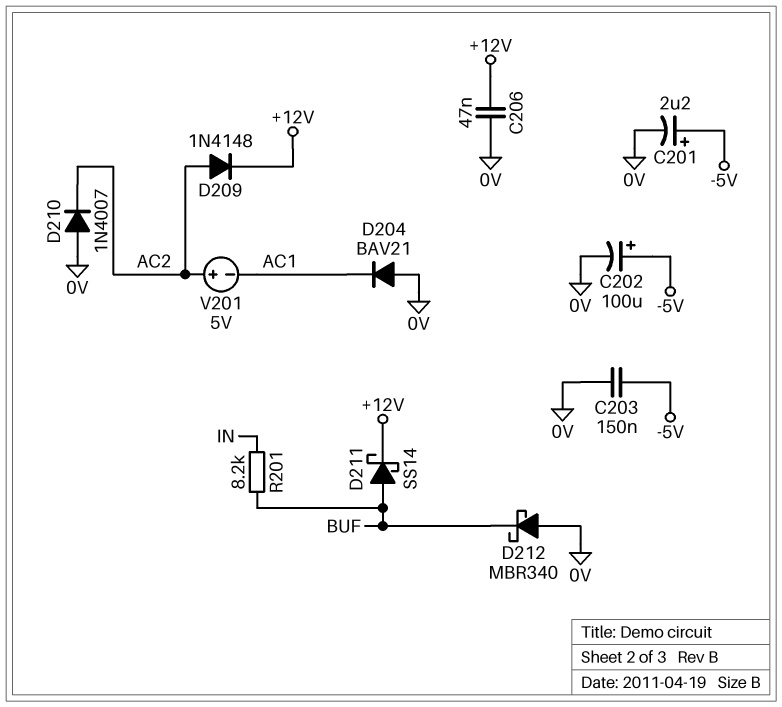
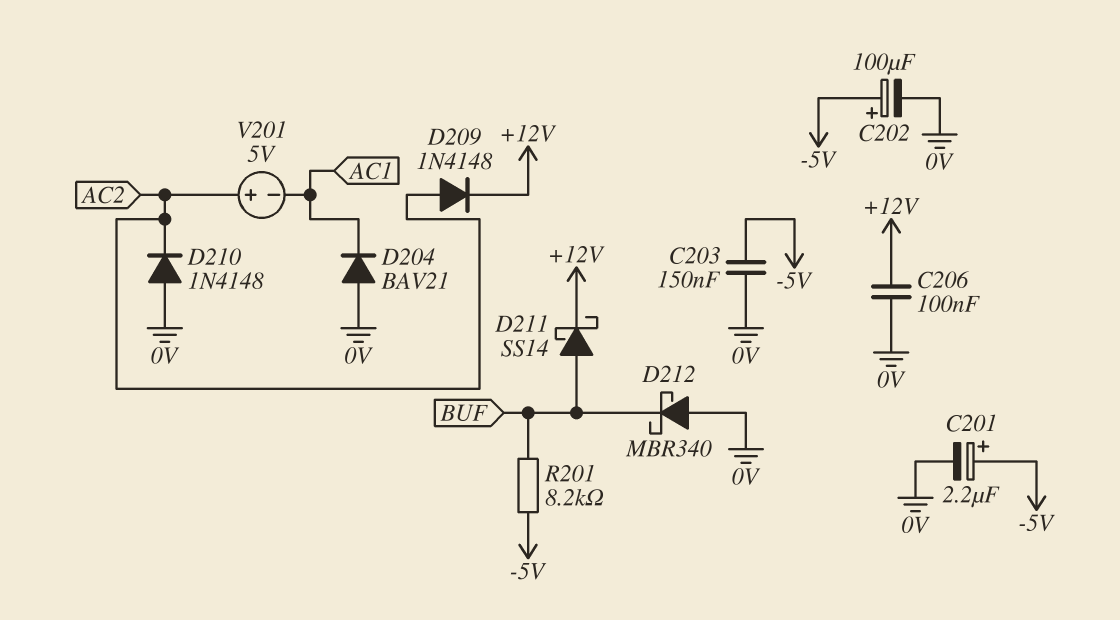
C206: 47nF (+12V, 0V) -> 100nF (+12V, 0V)
D210: diode 1N4007 (A 0V, K AC2) -> diode 1N4148 (A 0V, K AC2)
R201: 8.2k (BUF, IN) -> 8.2k (-5V, BUF)

